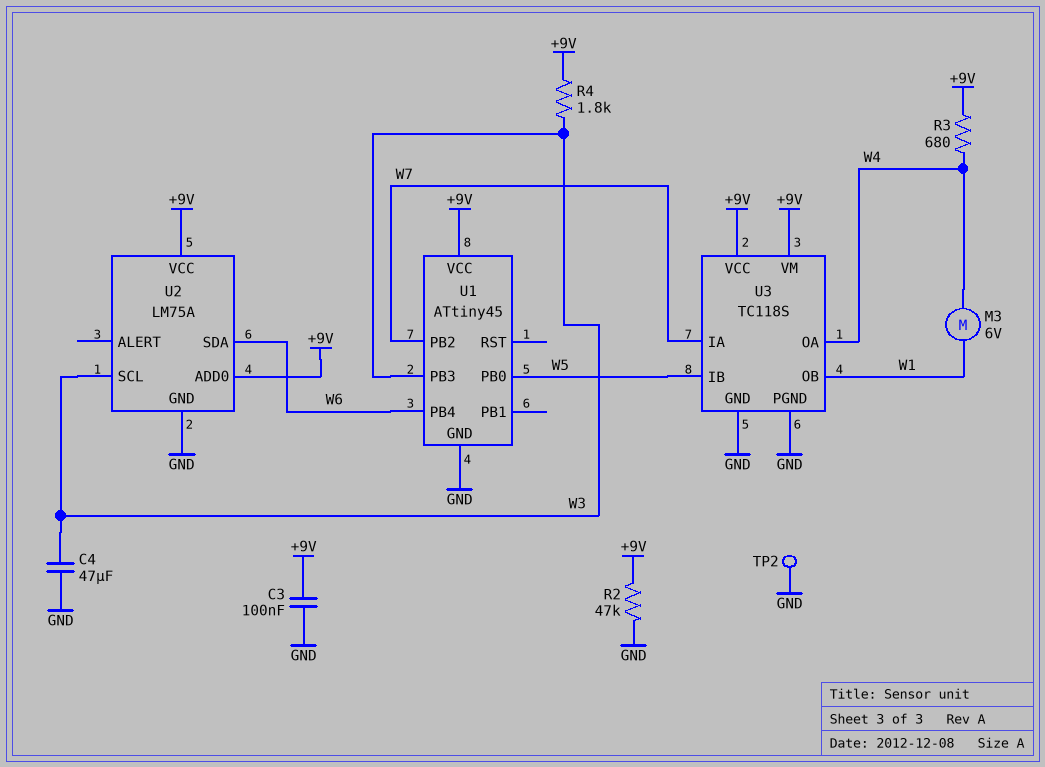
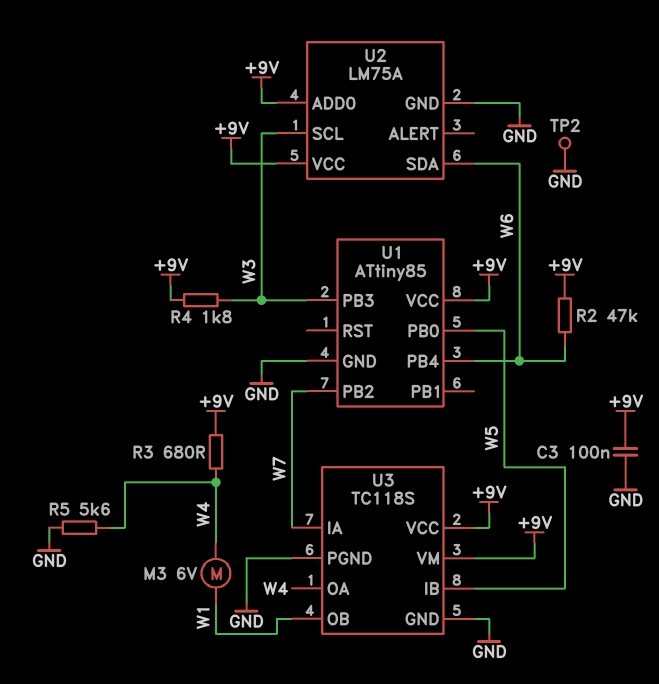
C4: 47uF (GND, W3) -> none
R2: 47k (+9V, GND) -> 47k (+9V, W6)
R5: none -> 5.6k (GND, W4)
U1: ATtiny45 -> ATtiny85

